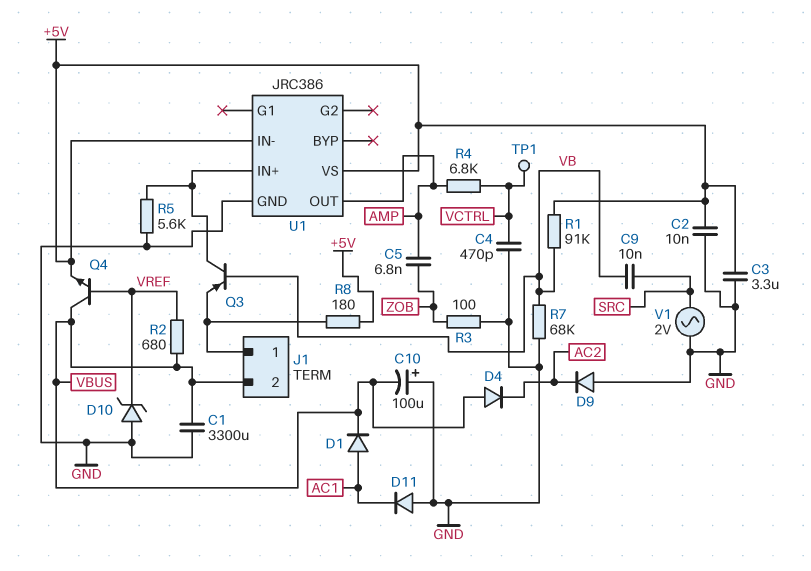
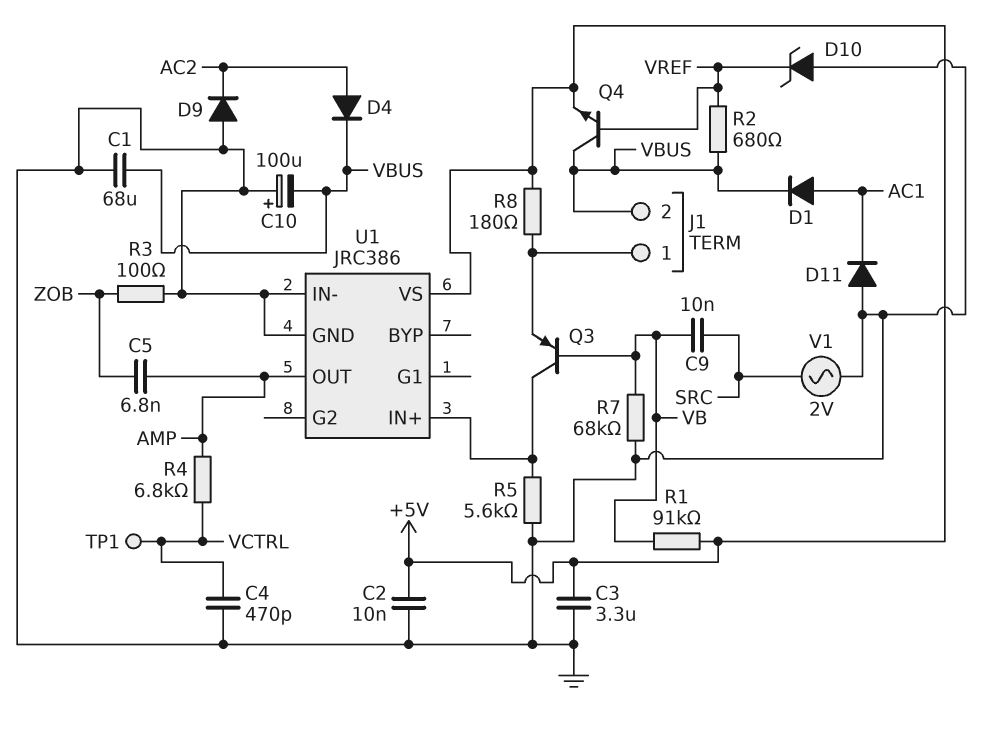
C1: 3300uF (GND, VBUS) -> 68uF (GND, VBUS)
D4: diode (A VBUS, K AC2) -> diode (A AC2, K VBUS)
U1 pin IN-: +5V -> GND

